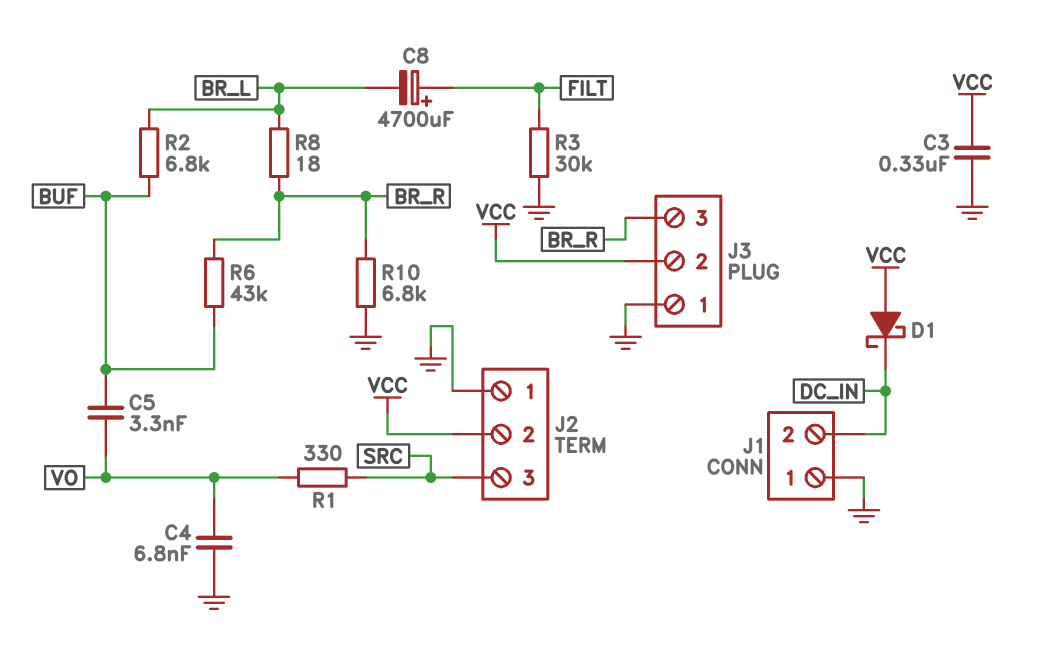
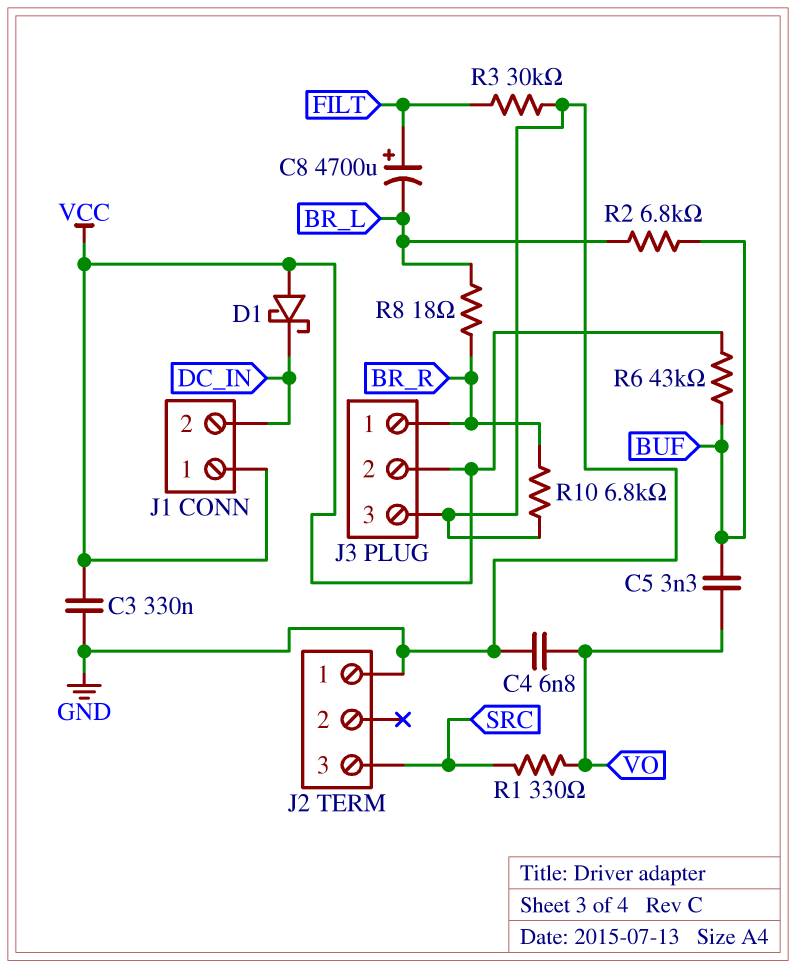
J1 pin 1: GND -> VCC
J2 pin 2: VCC -> none
J3 pin 1: GND -> BR_R
J3 pin 3: BR_R -> GND
R6: 43k (BR_R, BUF) -> 43k (BUF, VCC)

